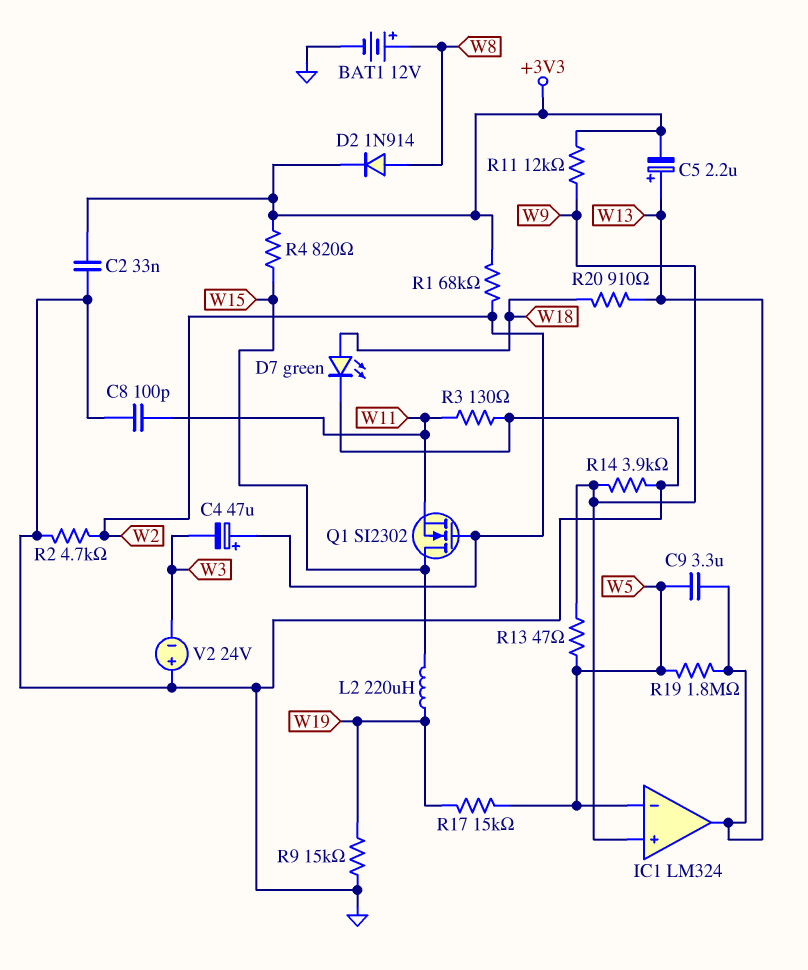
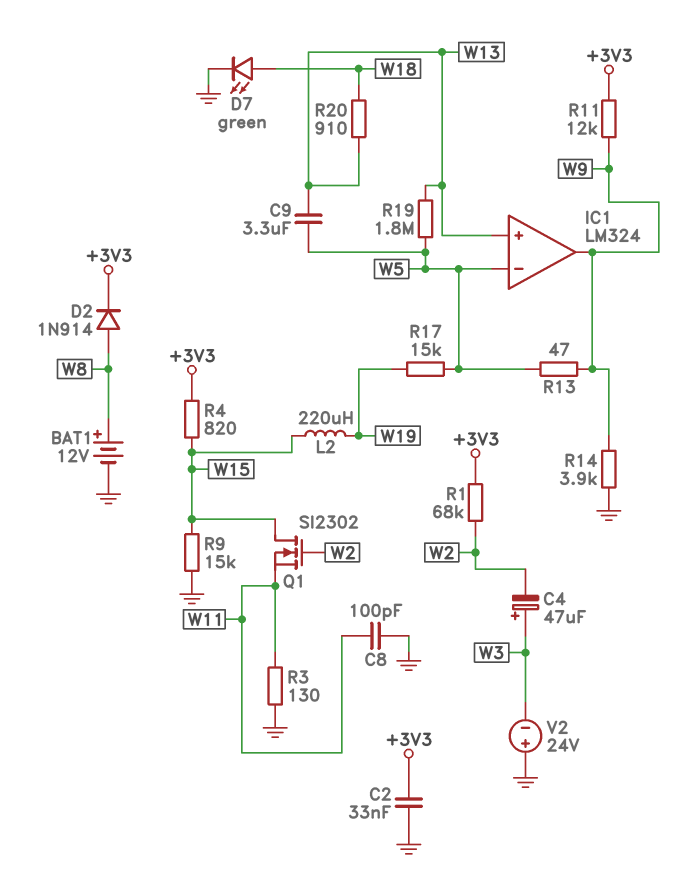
C4: 47uF (plus W2, minus W3) -> 47uF (plus W3, minus W2)
C5: 2.2uF (plus W13, minus +3V3) -> none
IC1 pin in+: W9 -> W13
IC1 pin out: W13 -> W9
R2: 4.7k (GND, W2) -> none
R9: 15k (GND, W19) -> 15k (GND, W15)

